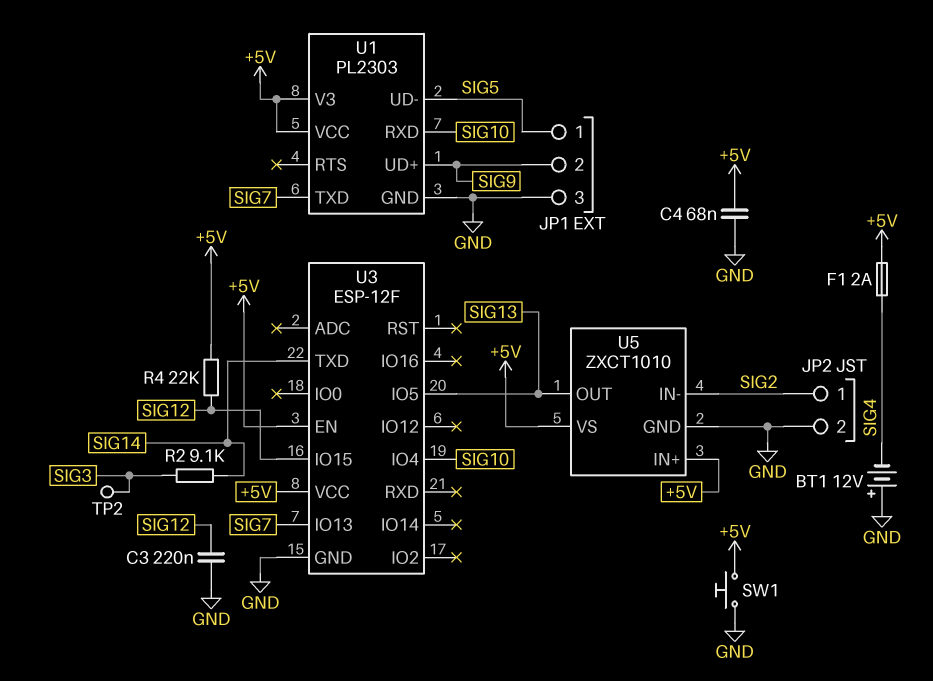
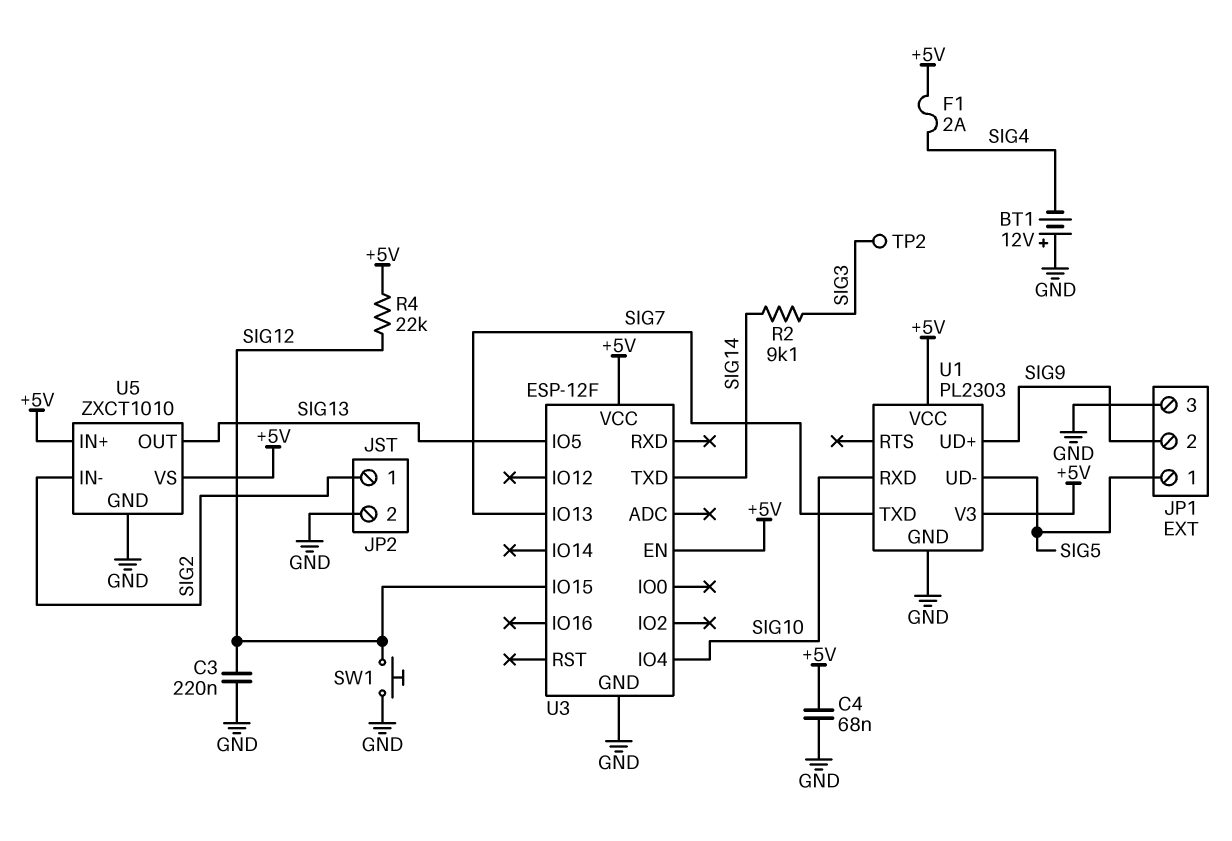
SW1: button (+5V, GND) -> button (GND, SIG12)

